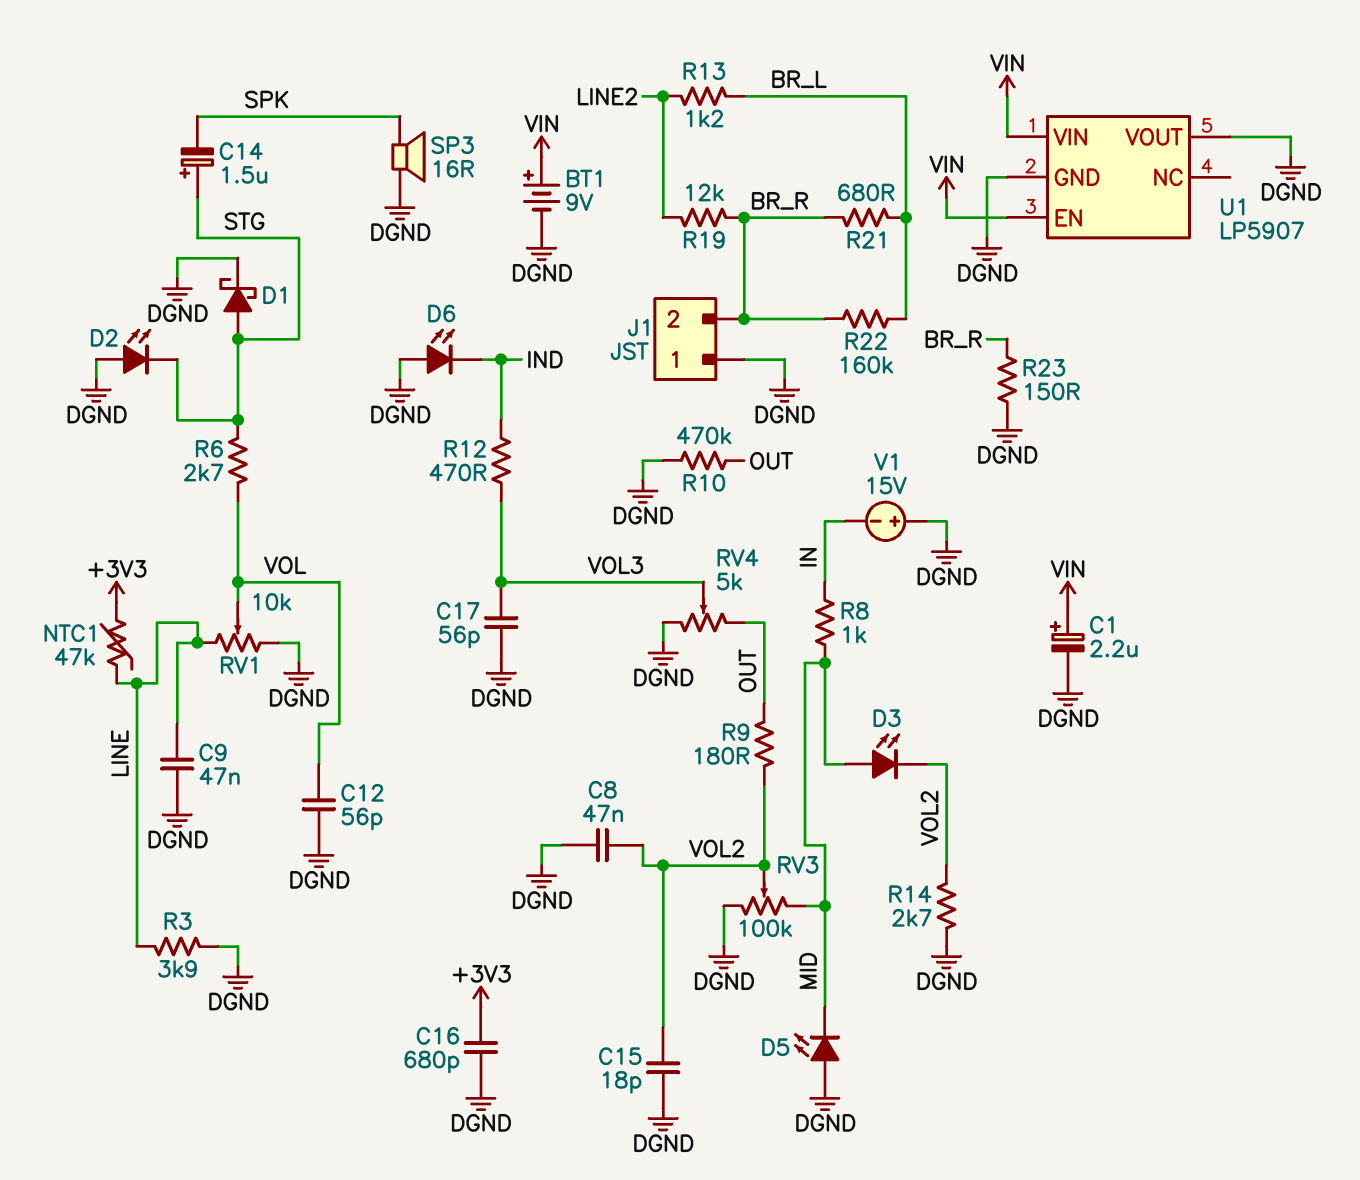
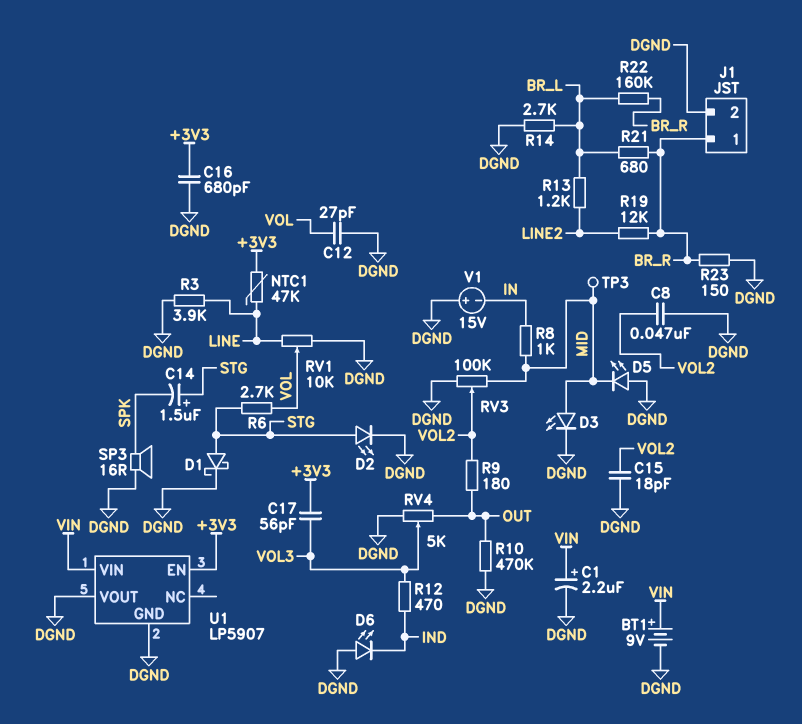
C9: 47nF (DGND, LINE) -> none
C12: 56pF (DGND, VOL) -> 27pF (DGND, VOL)
C17: 56pF (DGND, VOL3) -> 56pF (+3V3, VOL3)
D2: LED (A DGND, K STG) -> LED (A STG, K DGND)
D3: LED (A MID, K VOL2) -> LED (A MID, K DGND)
J1 pin 1: DGND -> BR_R
J1 pin 2: BR_R -> DGND
R14: 2.7k (DGND, VOL2) -> 2.7k (BR_L, DGND)
TP3: none -> test point (MID)
U1 pin EN: VIN -> +3V3

